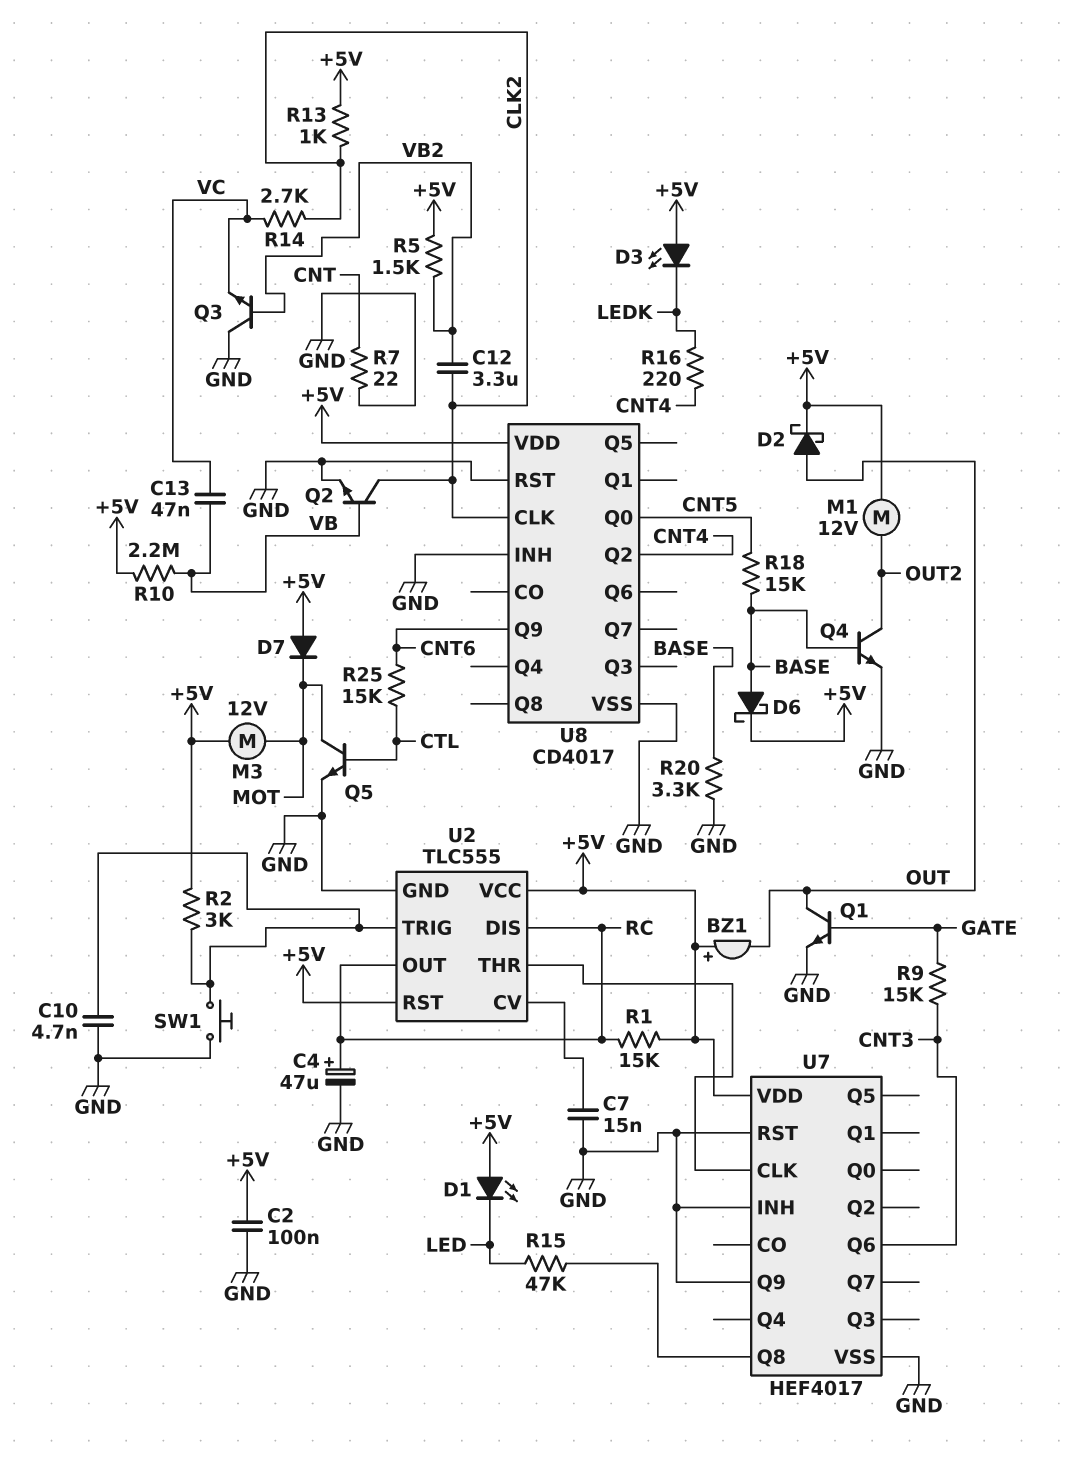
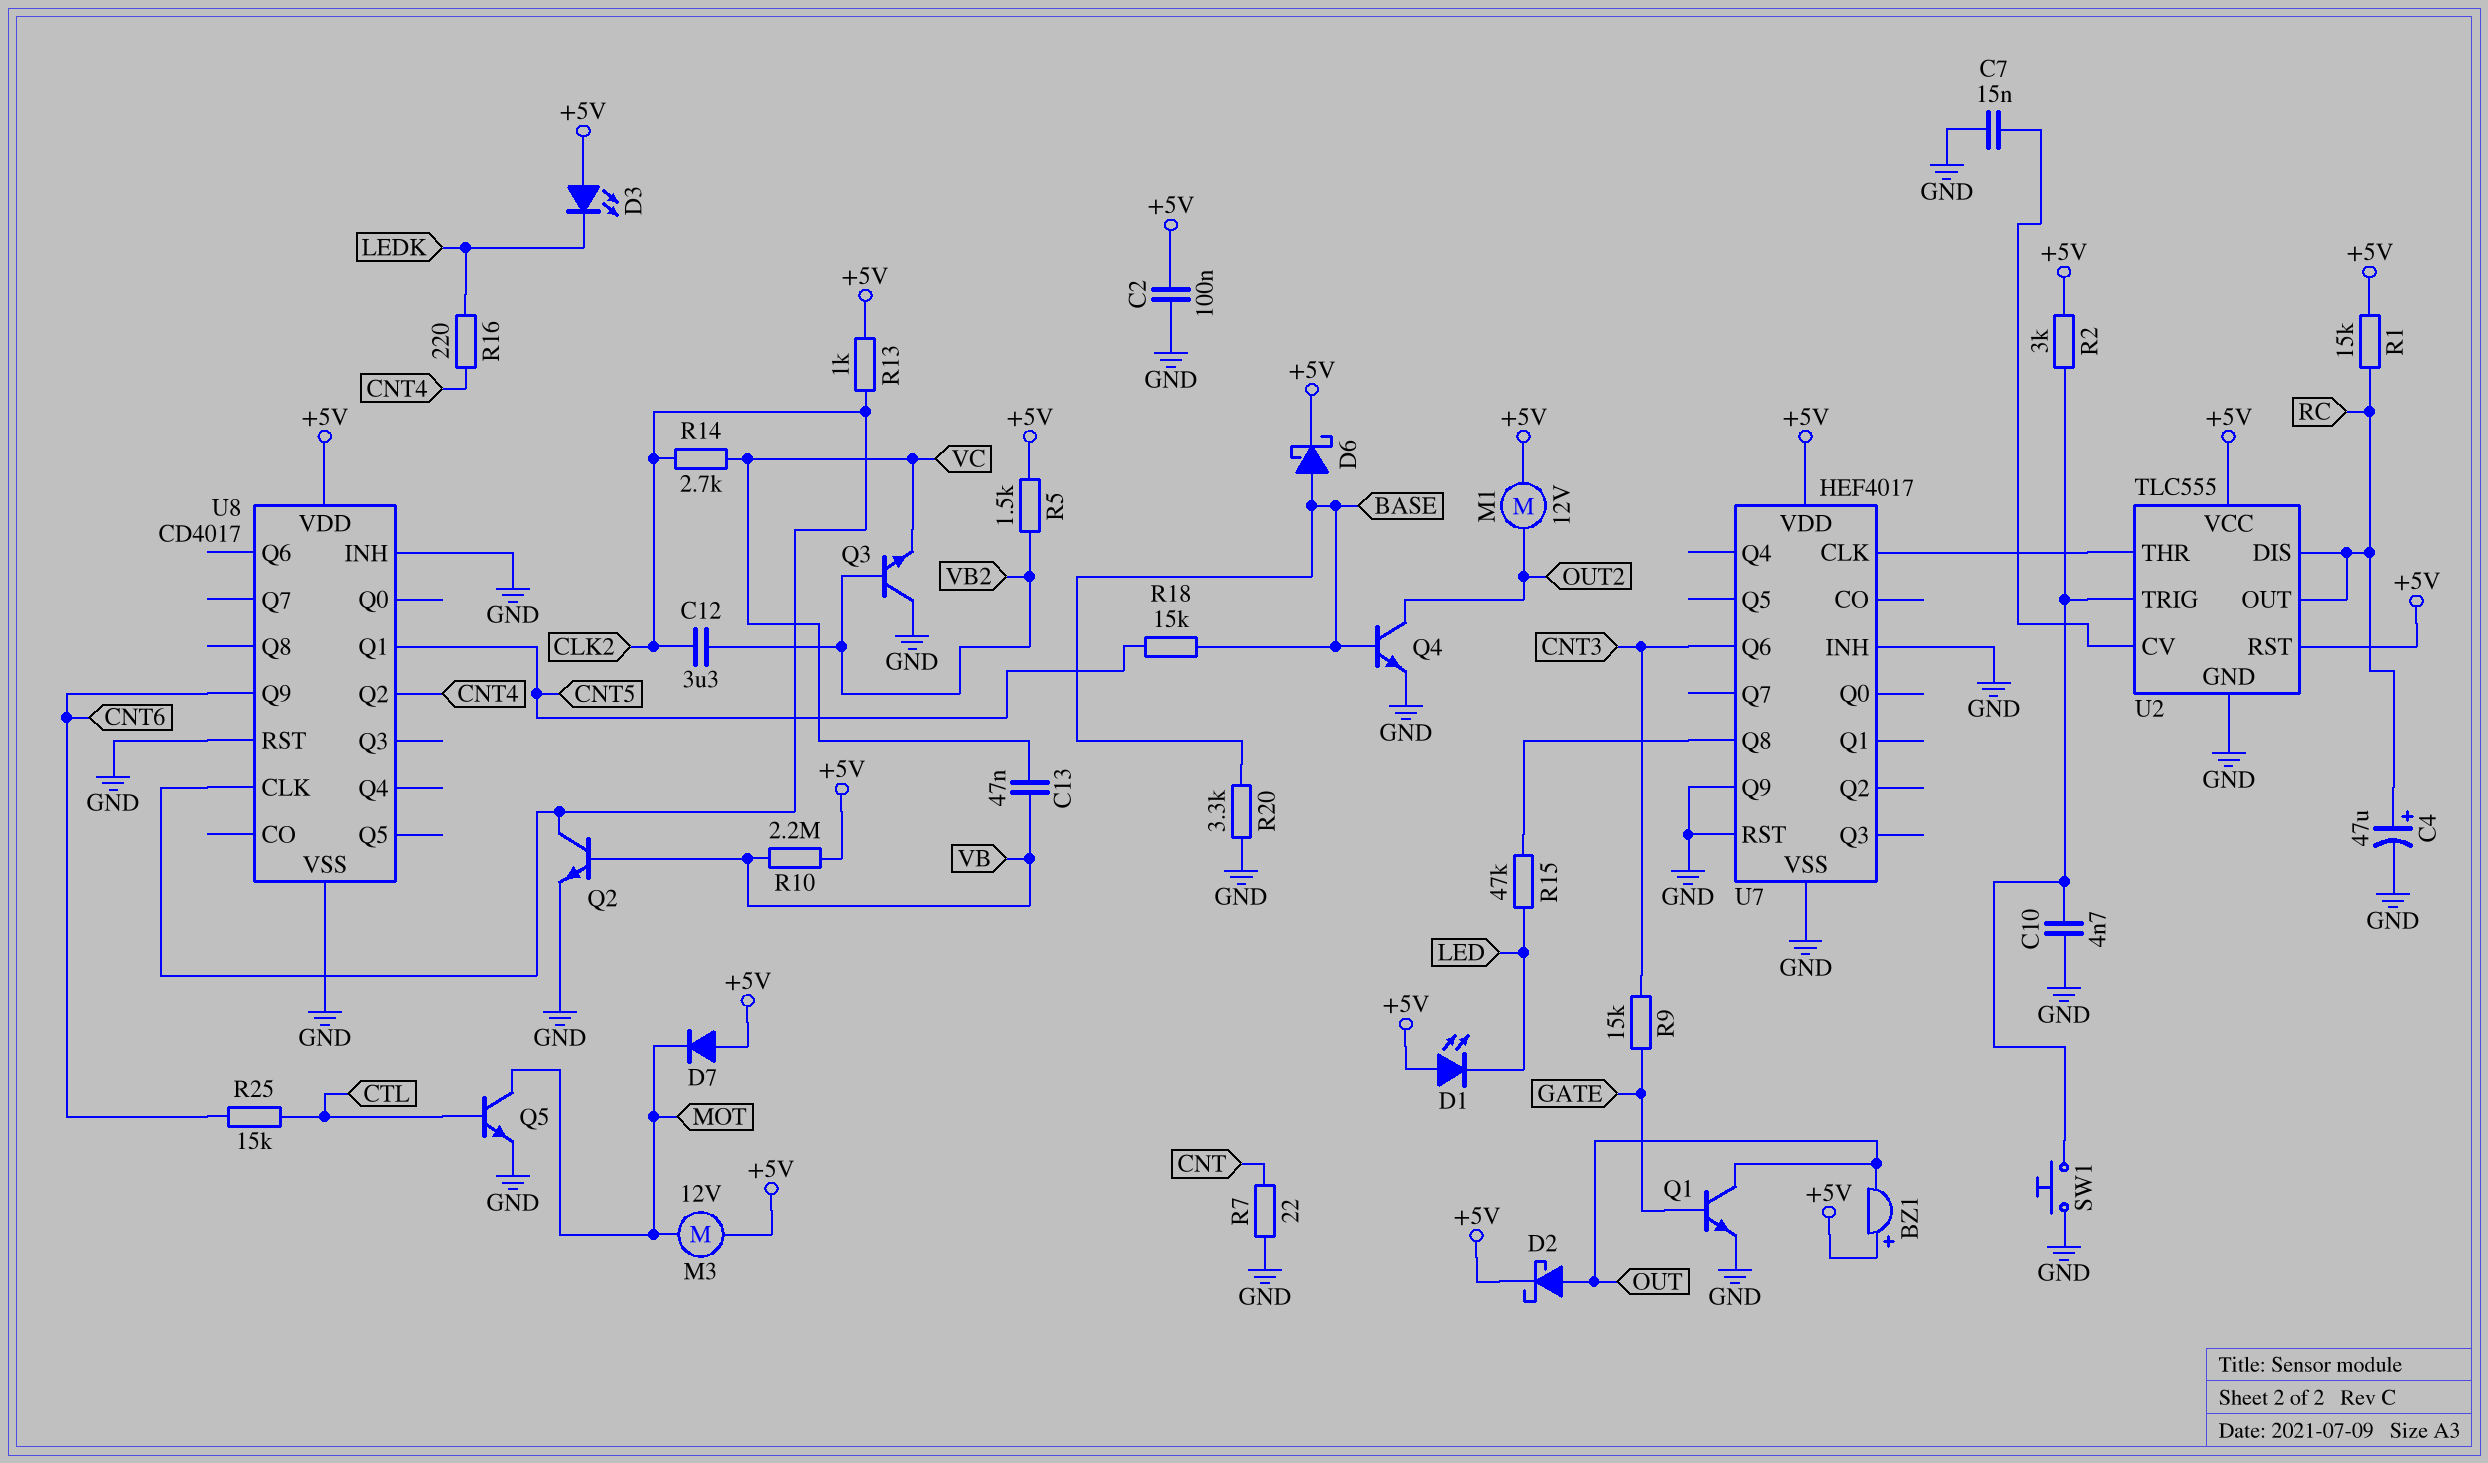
U8 pin Q0: CNT5 -> none
U8 pin Q1: none -> CNT5

